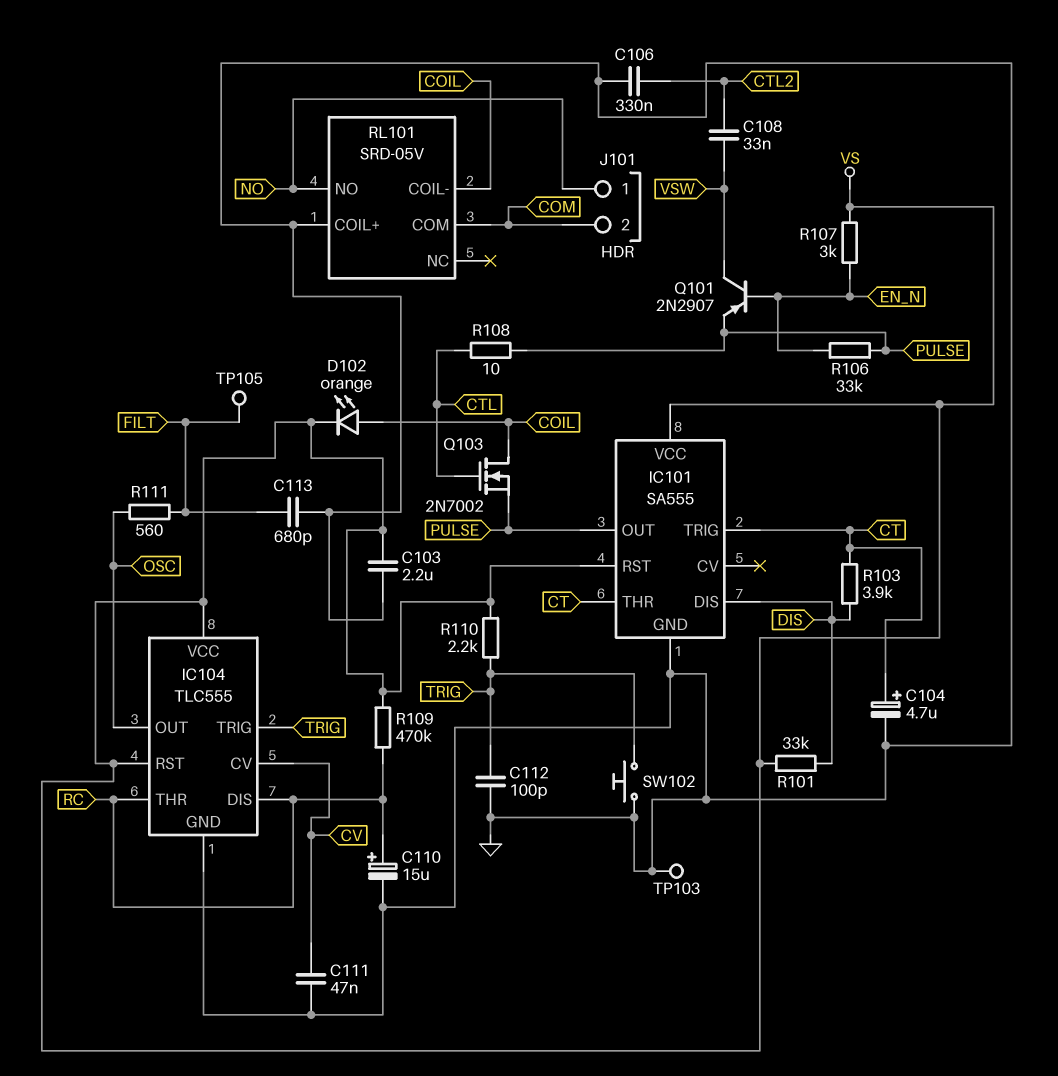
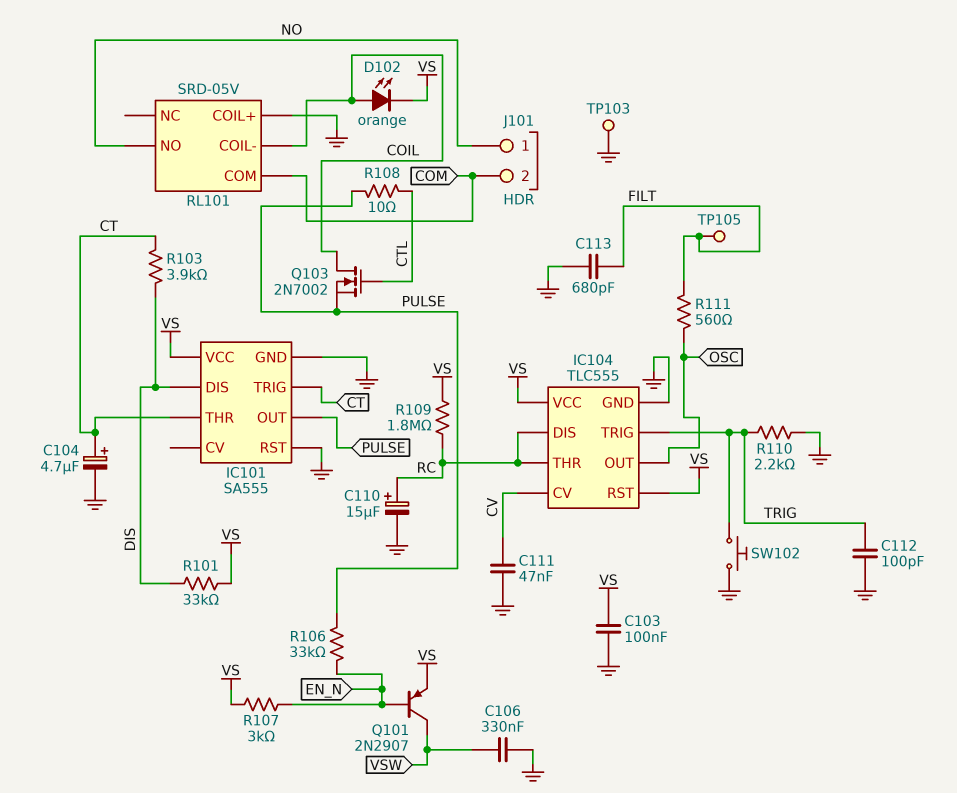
C103: 2.2uF (GND, VS) -> 100nF (GND, VS)
C106: 330nF (CTL2, GND) -> 330nF (GND, VSW)
C108: 33nF (CTL2, VSW) -> none
IC101 pin RST: VS -> GND
Q101: PNP 2N2907 (B EN_N, C VSW, E PULSE) -> PNP 2N2907 (B EN_N, C VSW, E VS)
R109: 470k (RC, VS) -> 1.8M (RC, VS)
R110: 2.2k (TRIG, VS) -> 2.2k (GND, TRIG)

